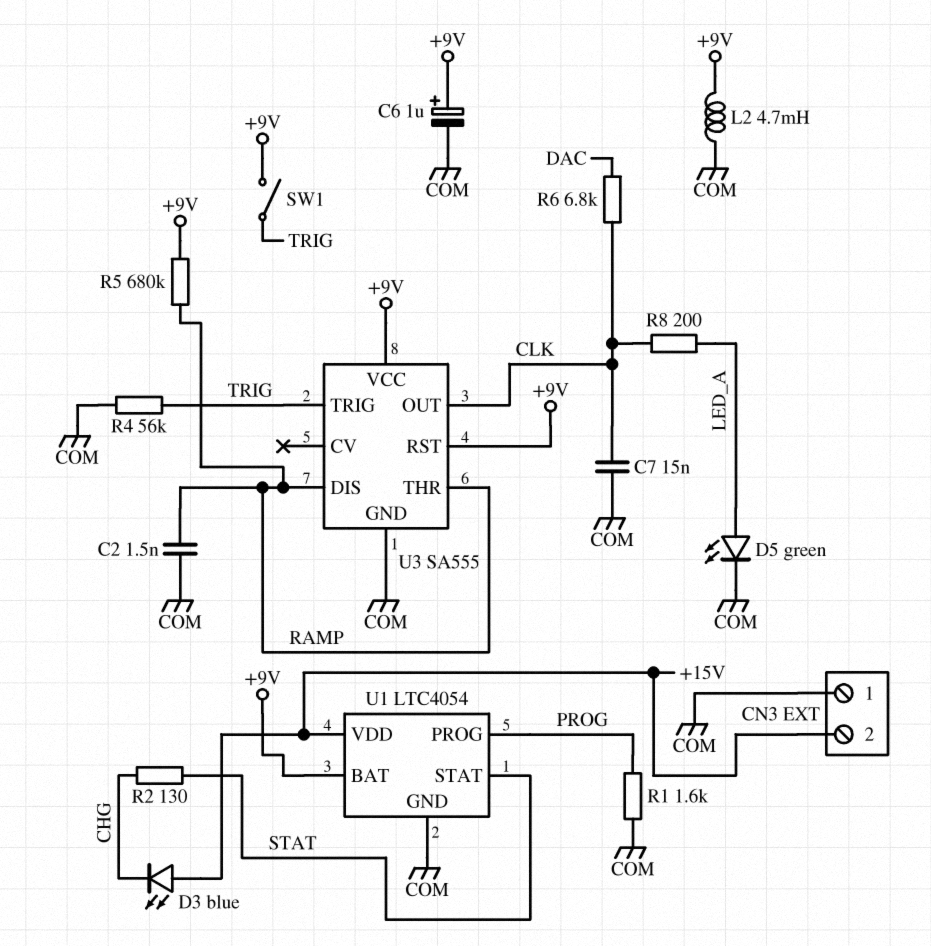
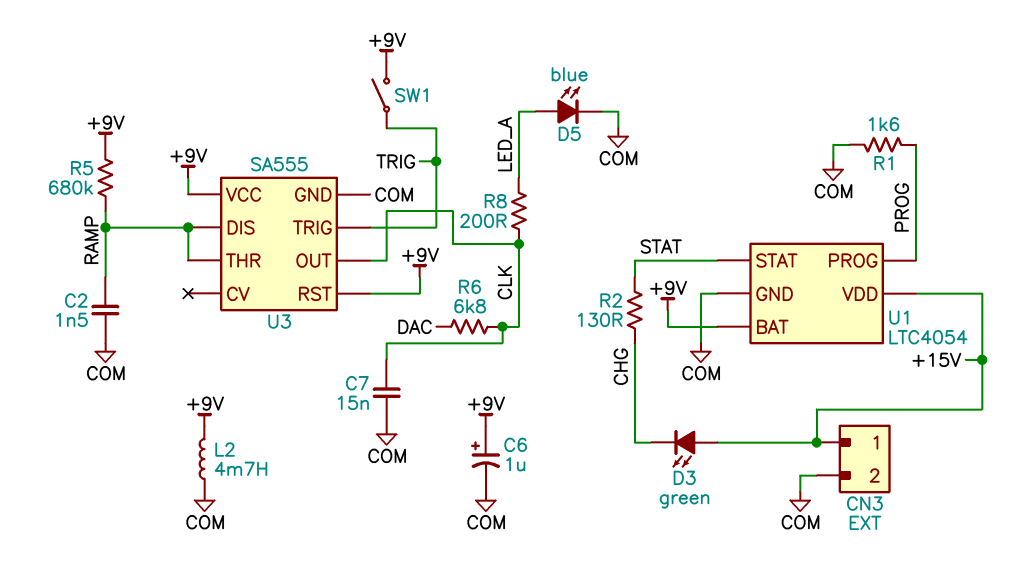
CN3 pin 1: COM -> +15V
CN3 pin 2: +15V -> COM
D3: LED blue (A +15V, K CHG) -> LED green (A +15V, K CHG)
D5: LED green (A LED_A, K COM) -> LED blue (A LED_A, K COM)
R4: 56k (COM, TRIG) -> none

